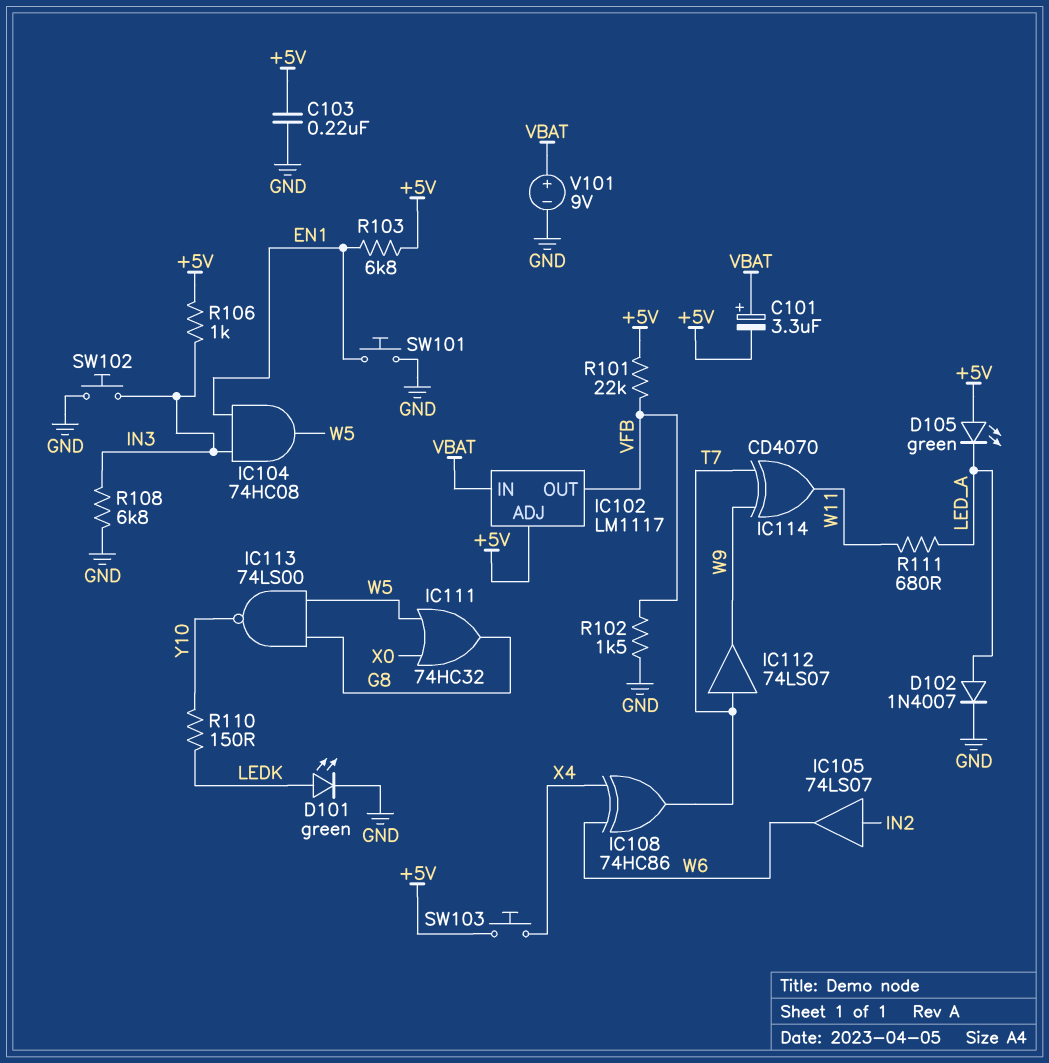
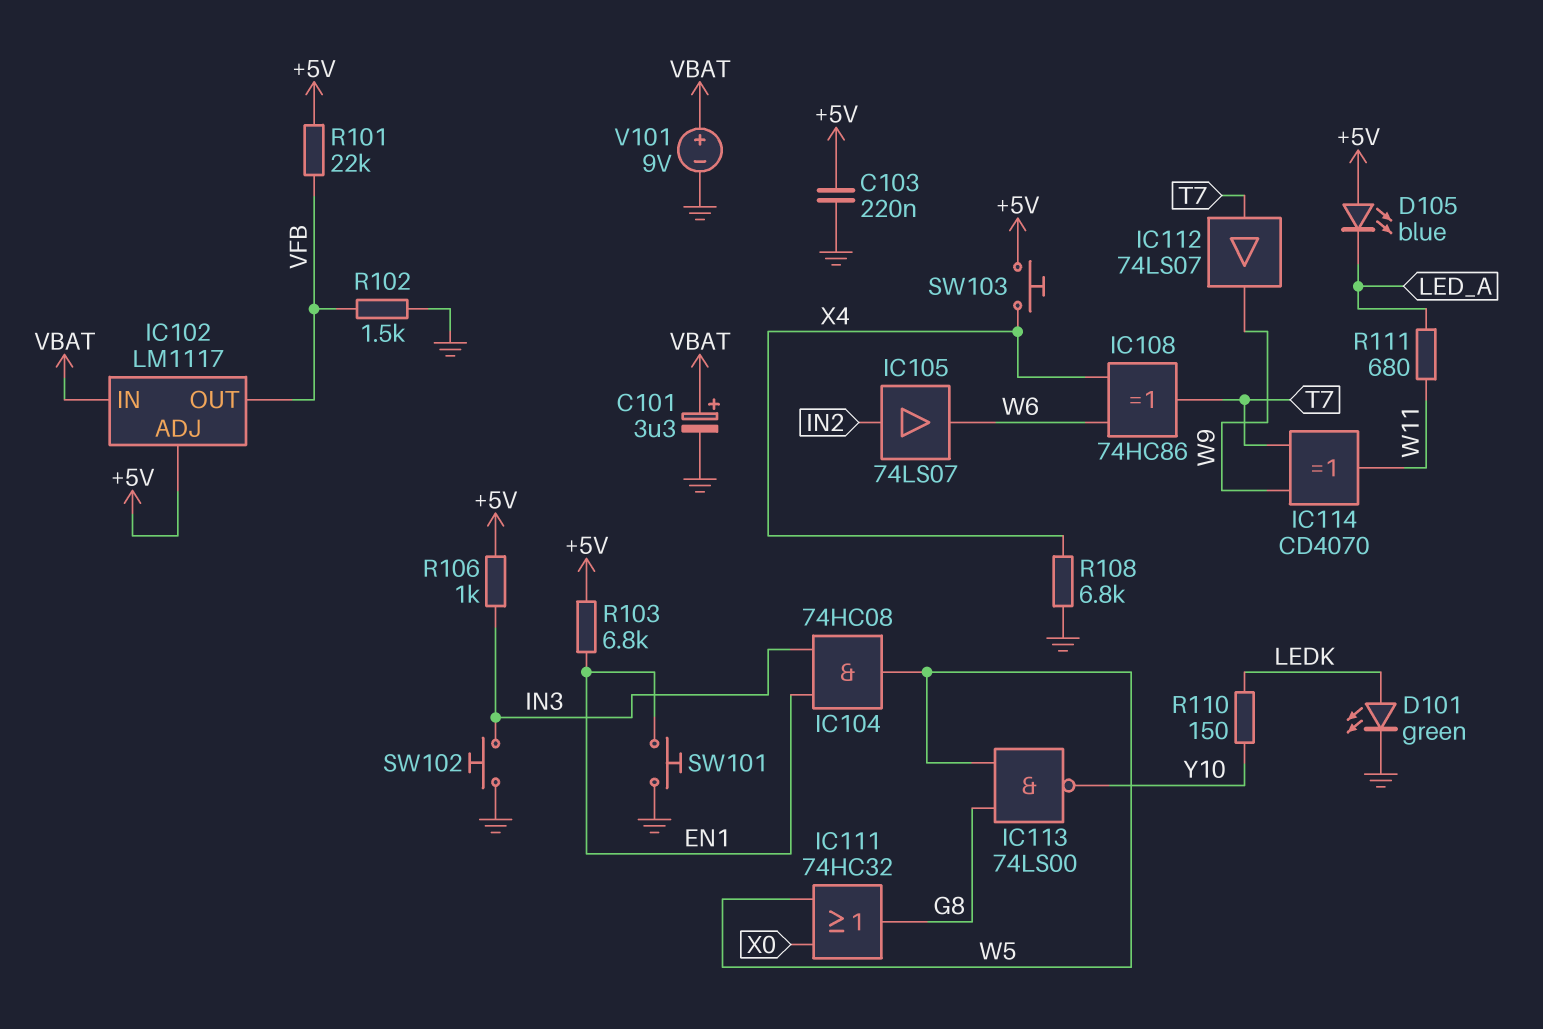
C101: 3.3uF (plus VBAT, minus +5V) -> 3.3uF (plus VBAT, minus GND)
D102: diode 1N4007 (A LED_A, K GND) -> none
D105: LED green (A +5V, K LED_A) -> LED blue (A +5V, K LED_A)
R108: 6.8k (GND, IN3) -> 6.8k (GND, X4)

